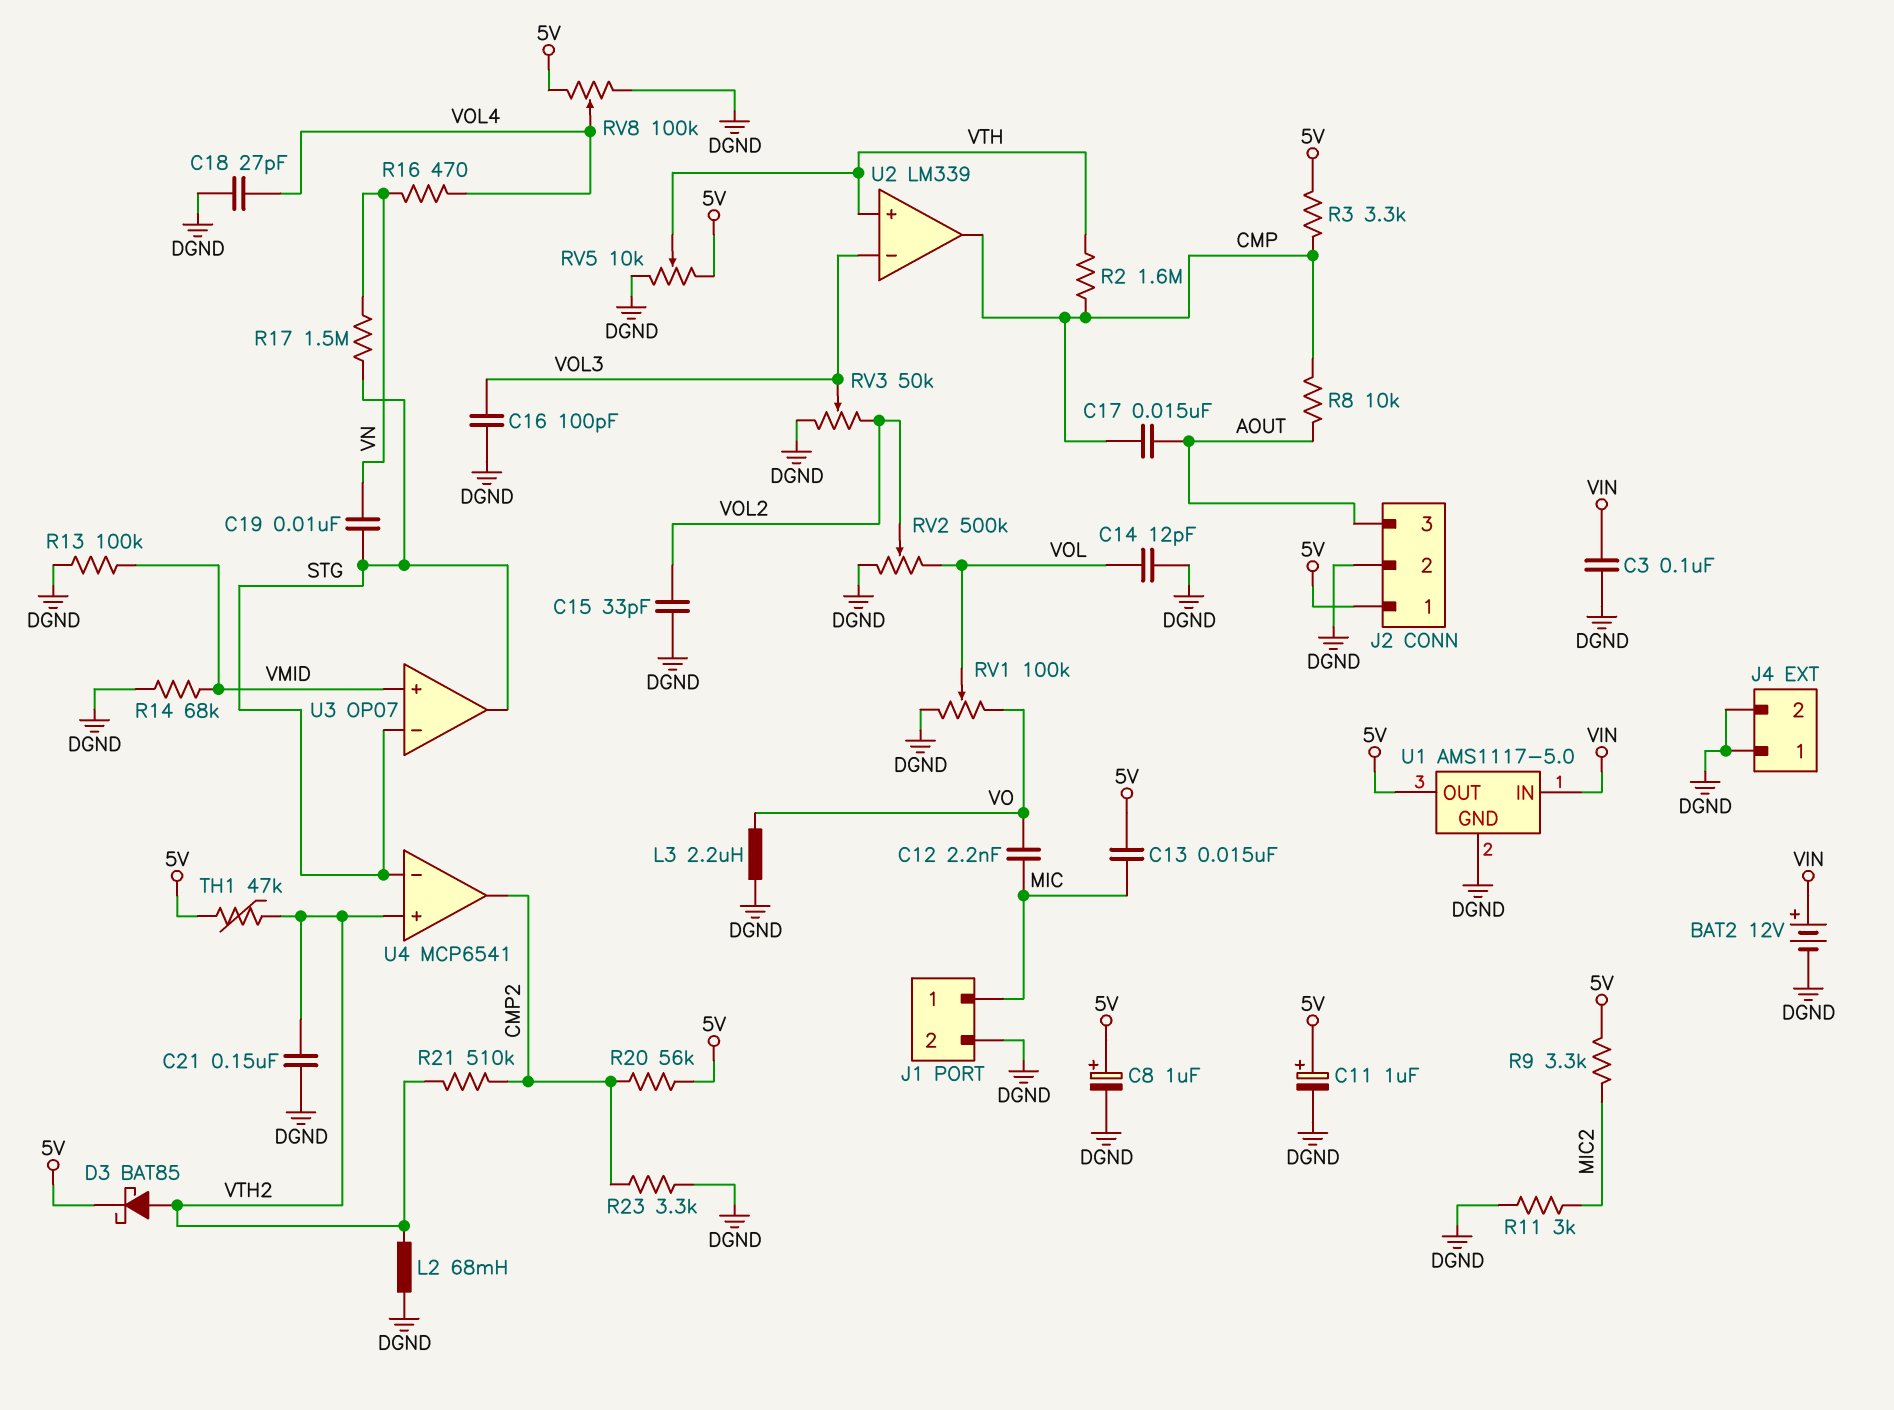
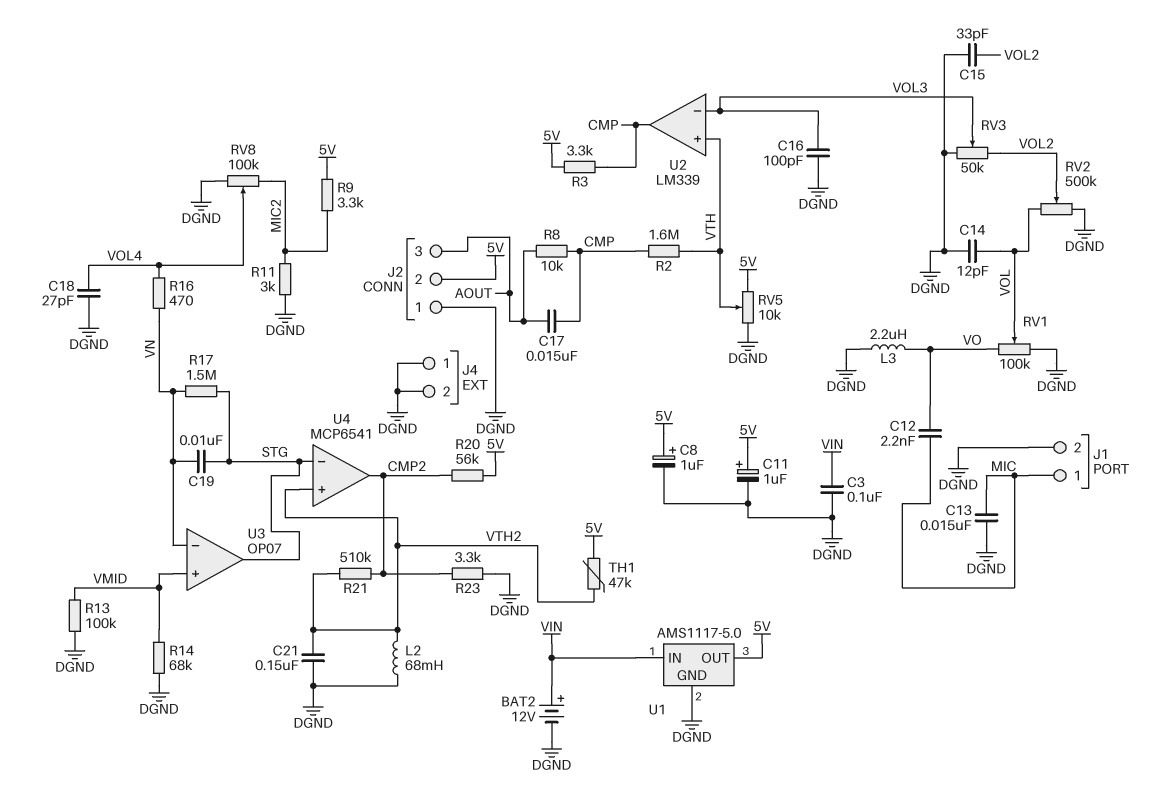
C13: 15nF (5V, MIC) -> 15nF (DGND, MIC)
D3: schottky BAT85 (A VTH2, K 5V) -> none
J2 pin 1: 5V -> DGND
J2 pin 2: DGND -> 5V
RV8: 100k (5V, DGND, wiper VOL4) -> 100k (DGND, MIC2, wiper VOL4)
U3 pin in-: STG -> VN

